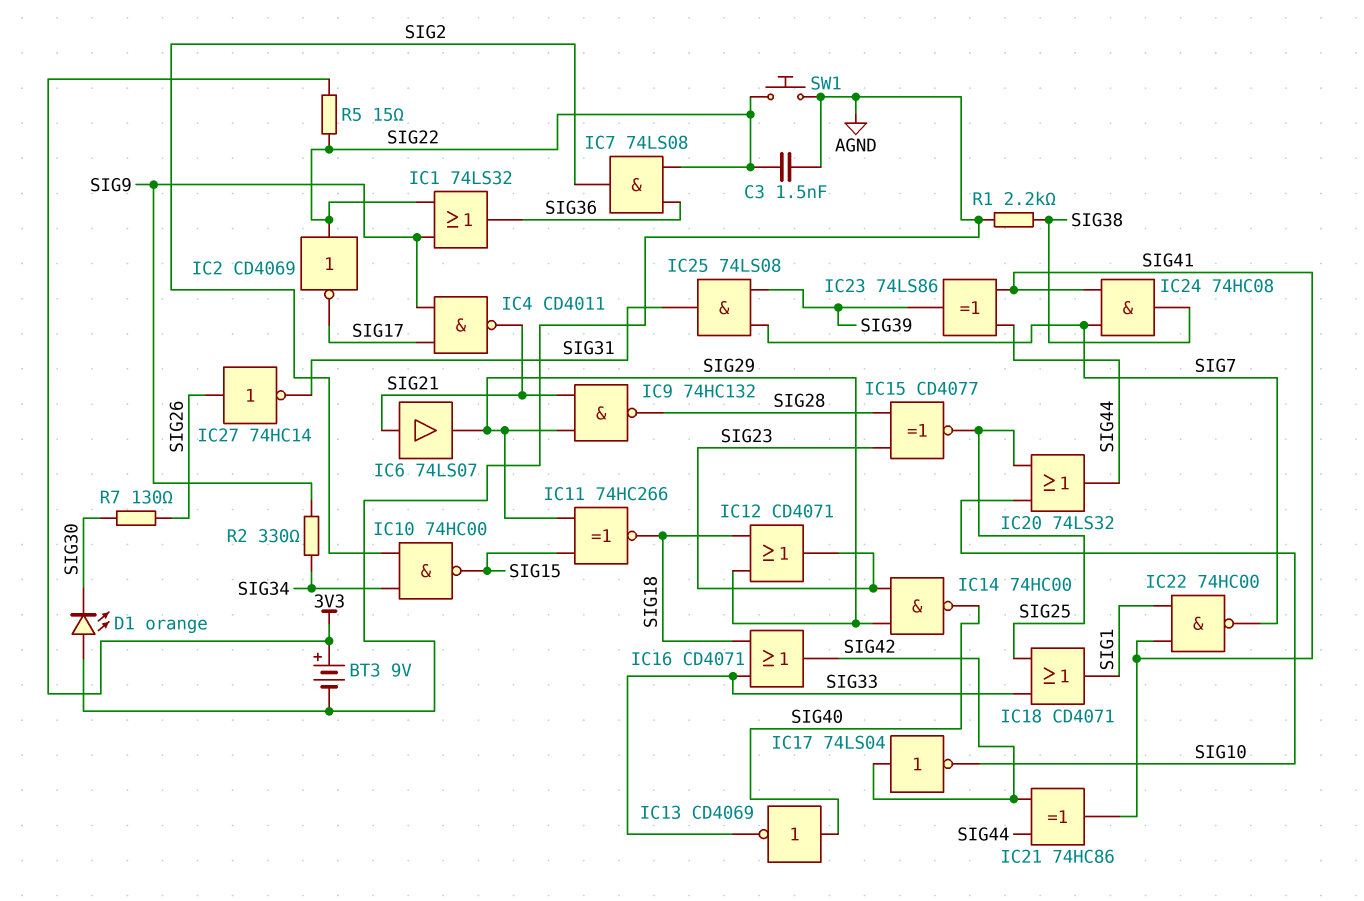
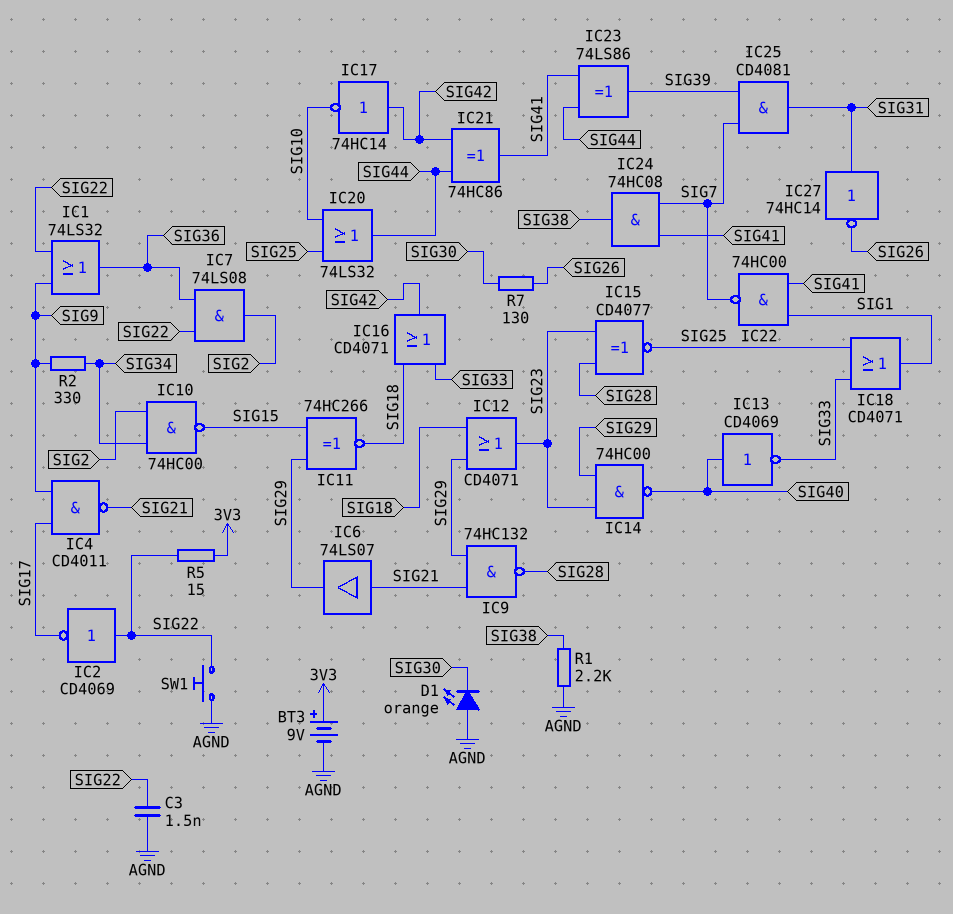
IC17: NOT 74LS04 (in SIG42, out SIG10) -> NOT 74HC14 (in SIG42, out SIG10)
IC25: AND 74LS08 (in SIG7, in SIG39, out SIG31) -> AND CD4081 (in SIG7, in SIG39, out SIG31)
IC27: NOT 74HC14 (in SIG26, out SIG31) -> NOT 74HC14 (in SIG31, out SIG26)

